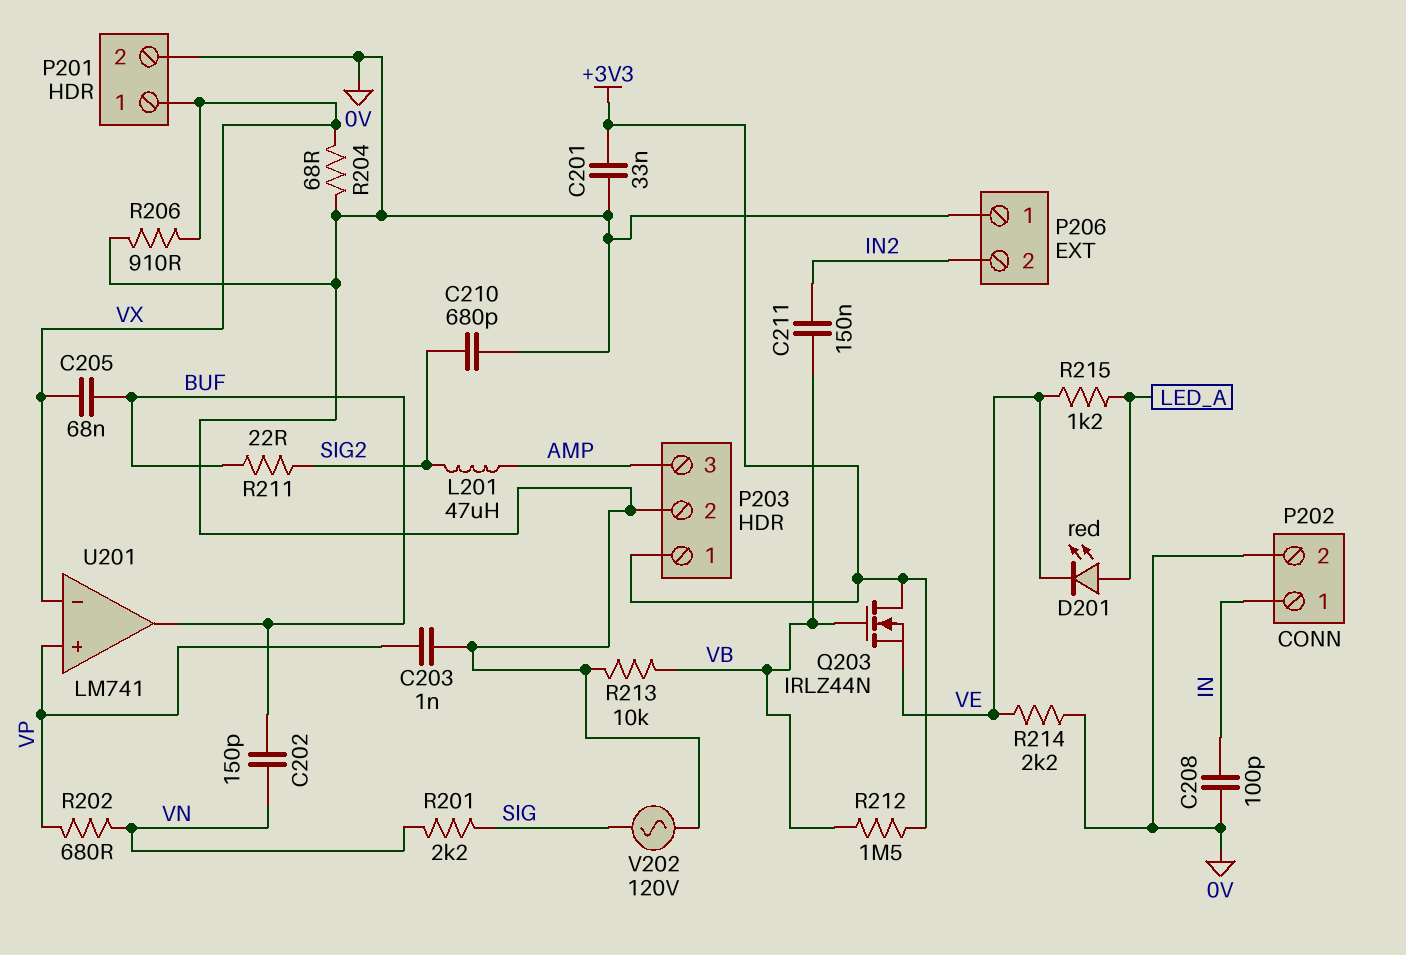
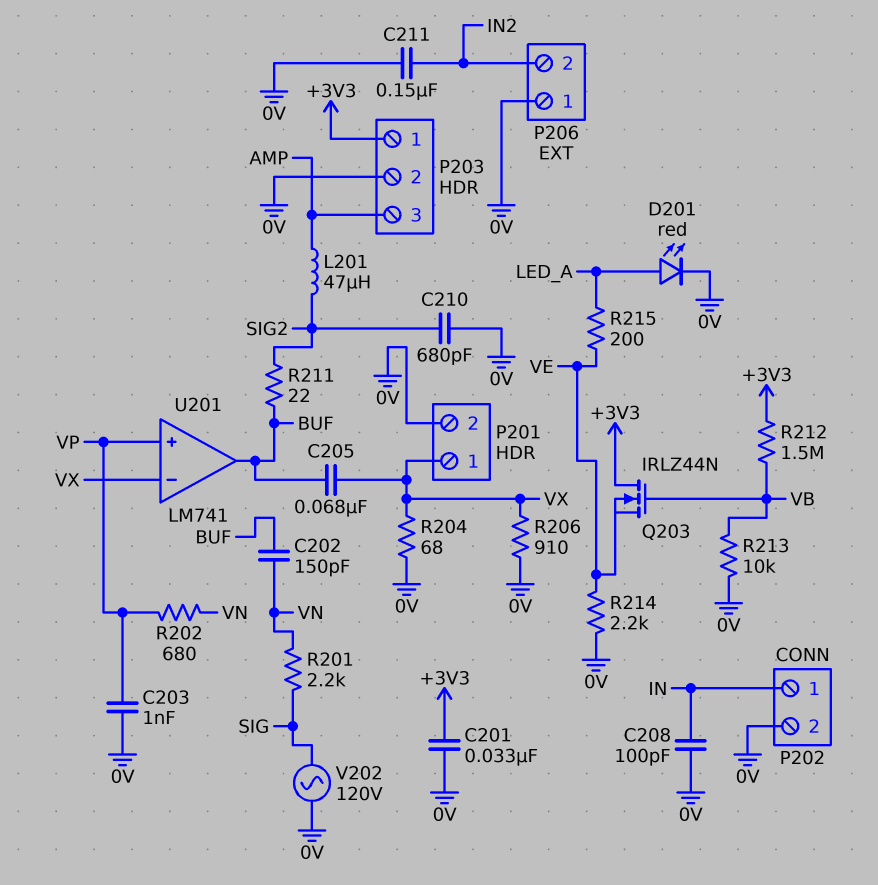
C211: 150nF (IN2, VB) -> 150nF (0V, IN2)
D201: LED red (A LED_A, K VE) -> LED red (A LED_A, K 0V)
R215: 1.2k (LED_A, VE) -> 200 (LED_A, VE)

